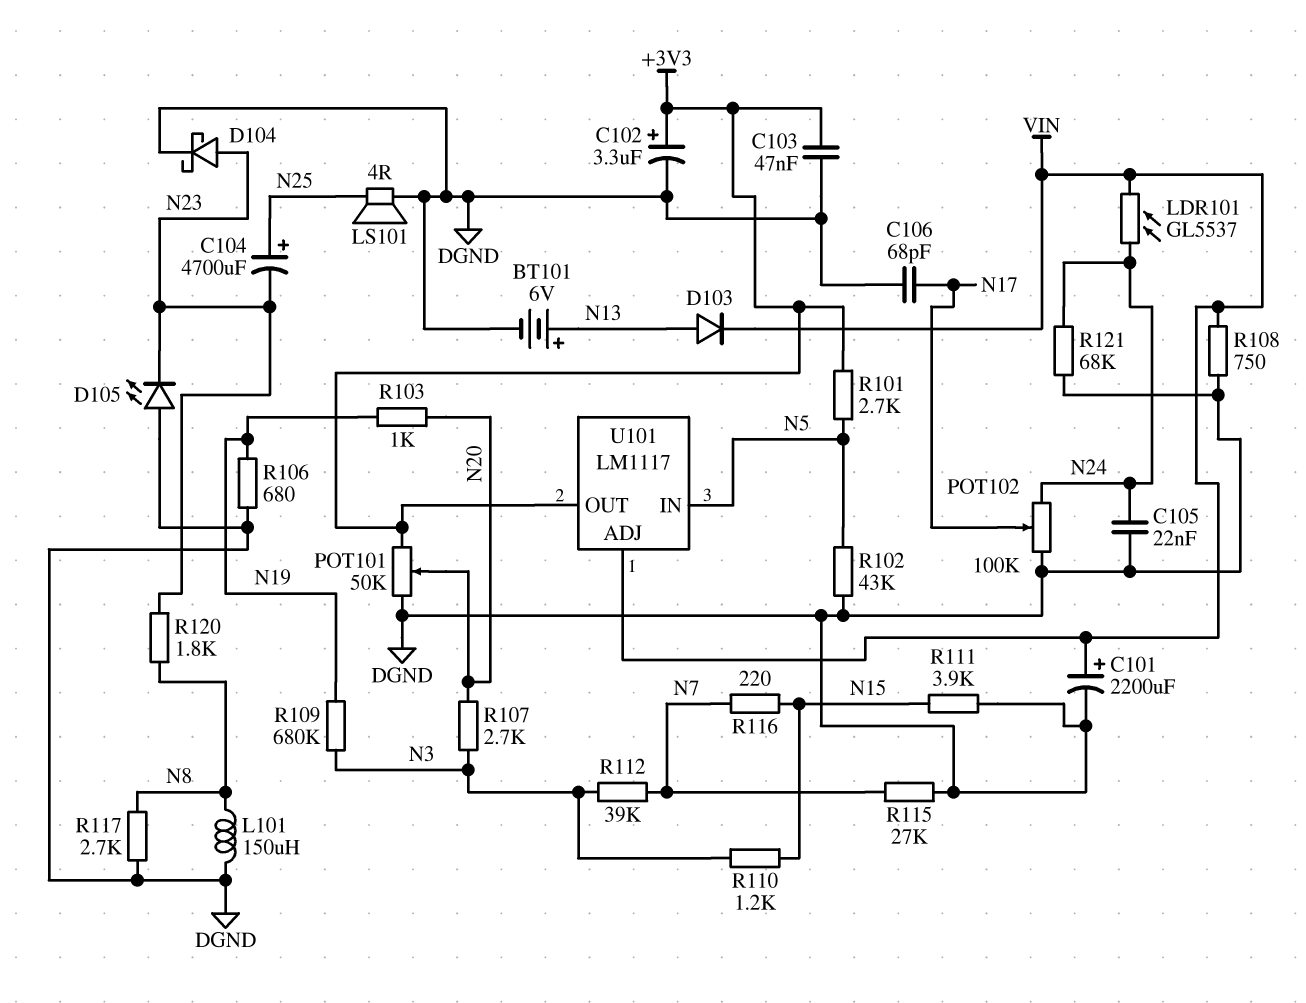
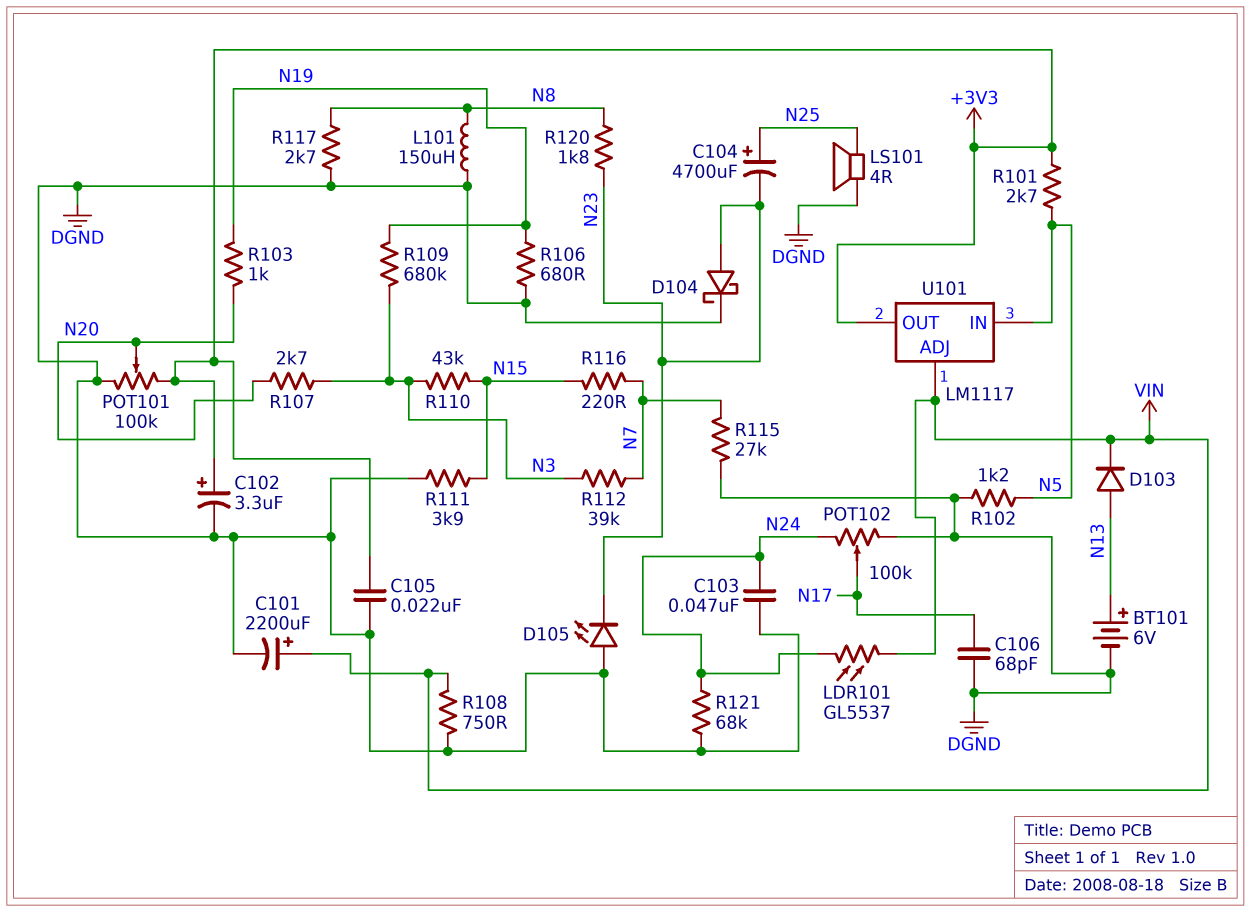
C103: 47nF (+3V3, DGND) -> 47nF (DGND, N24)
C105: 22nF (DGND, N24) -> 22nF (+3V3, DGND)
POT101: 50k (+3V3, DGND, wiper N20) -> 100k (+3V3, DGND, wiper N20)
R102: 43k (DGND, N5) -> 1.2k (DGND, N5)
R110: 1.2k (N3, N15) -> 43k (N3, N15)

